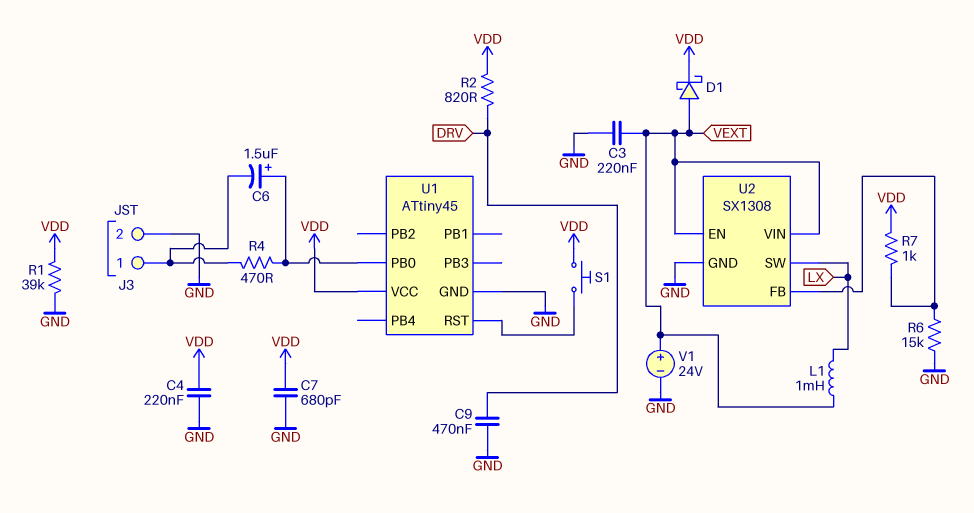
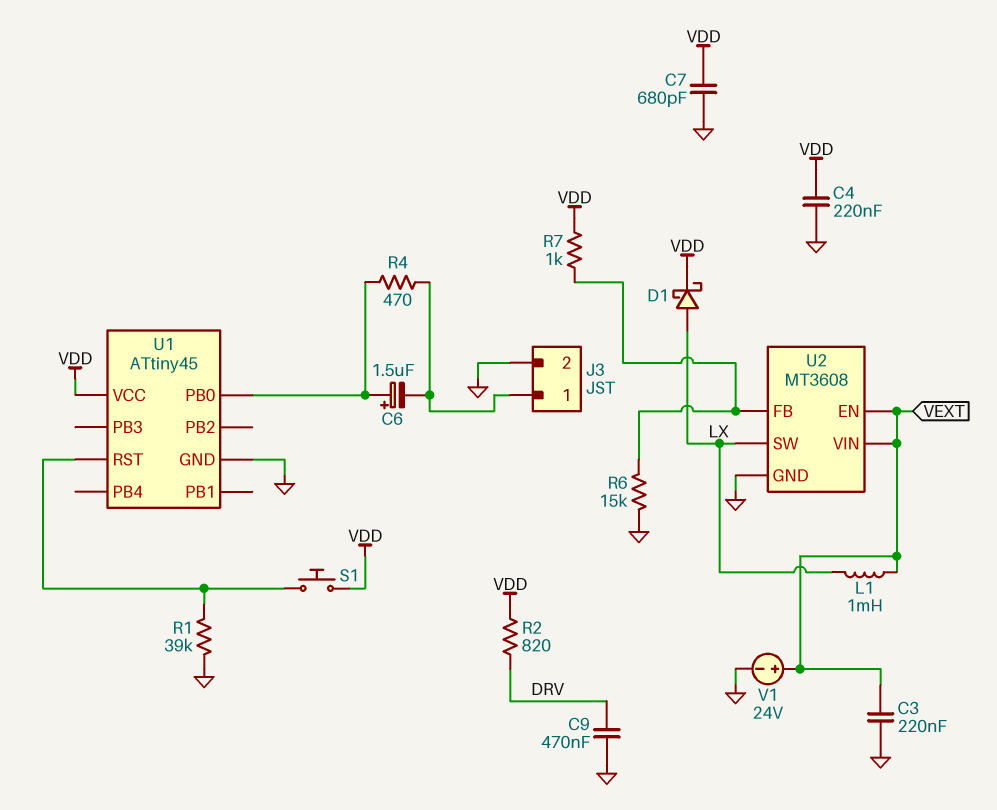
D1: schottky (A VEXT, K VDD) -> schottky (A LX, K VDD)
R1: 39k (GND, VDD) -> 39k (GND, U1/RST)
U2: SX1308 -> MT3608

